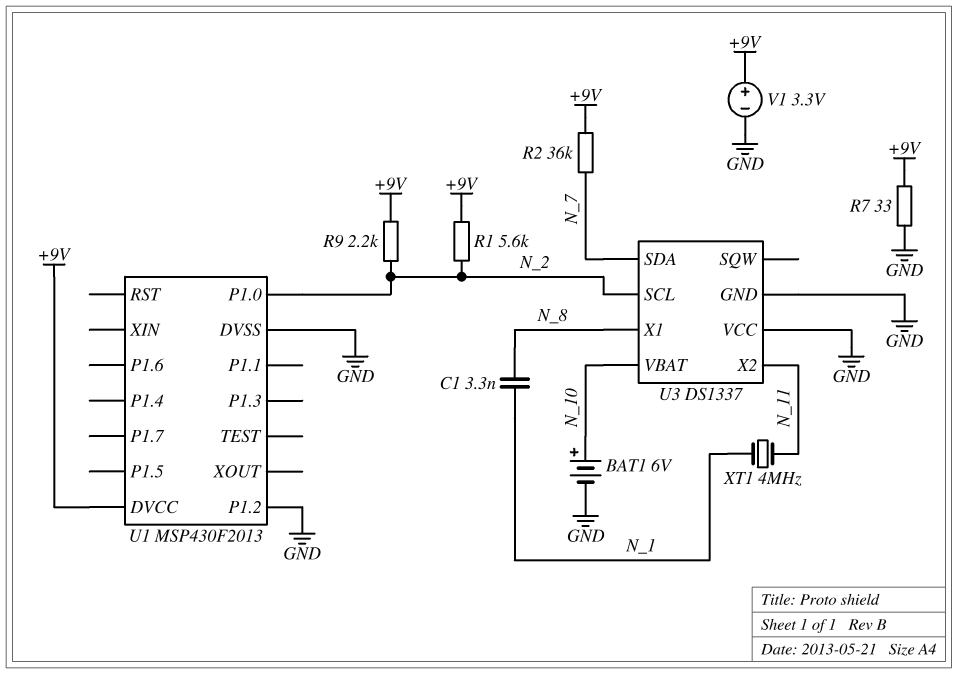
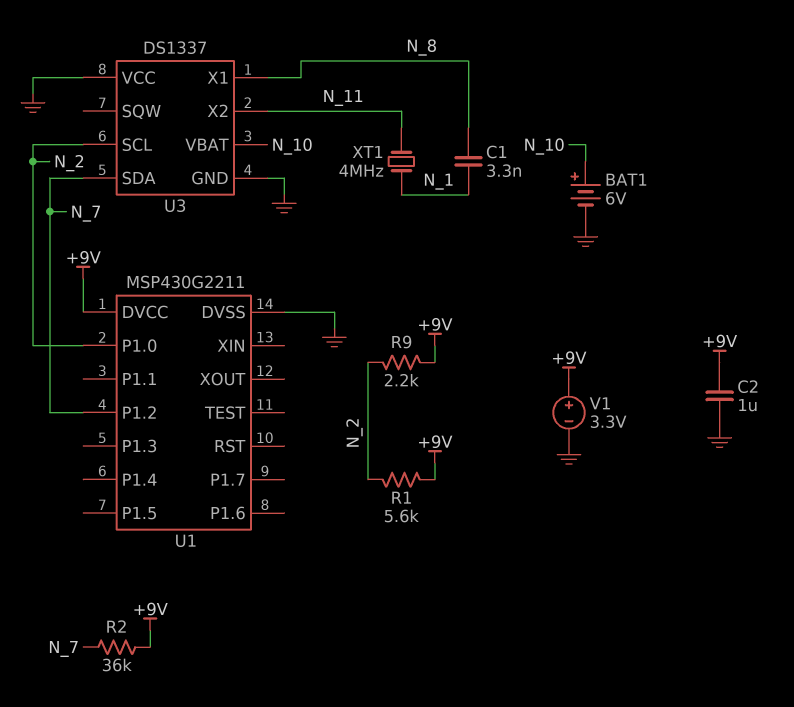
C2: none -> 1uF (+9V, GND)
R7: 33 (+9V, GND) -> none
U1: MSP430F2013 -> MSP430G2211
U1 pin P1.2: GND -> N_7

